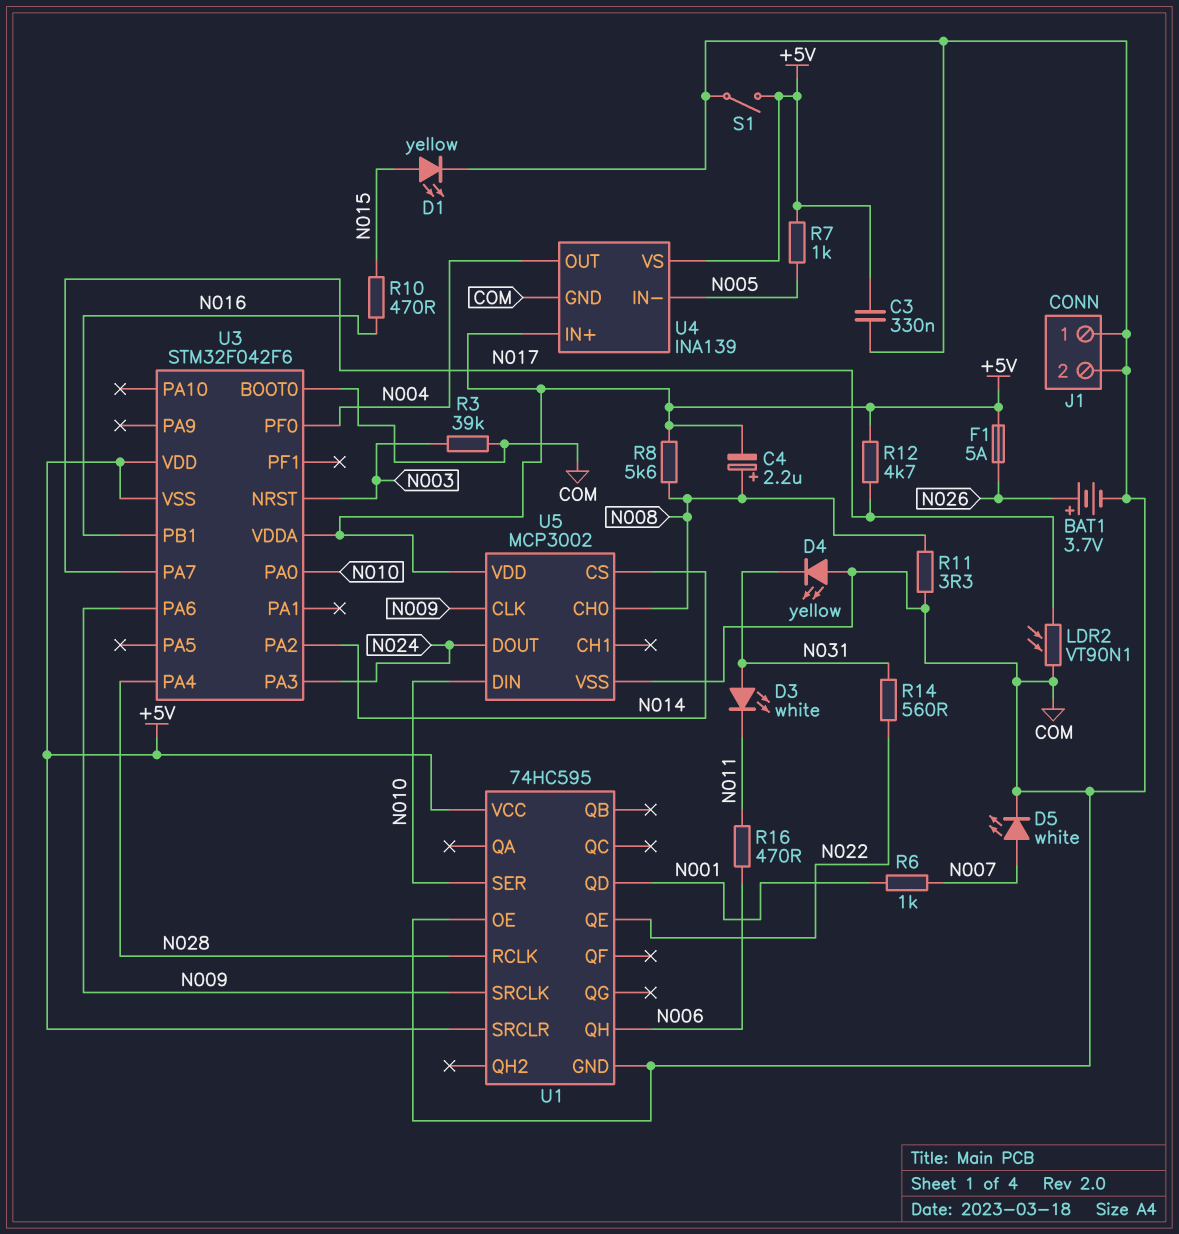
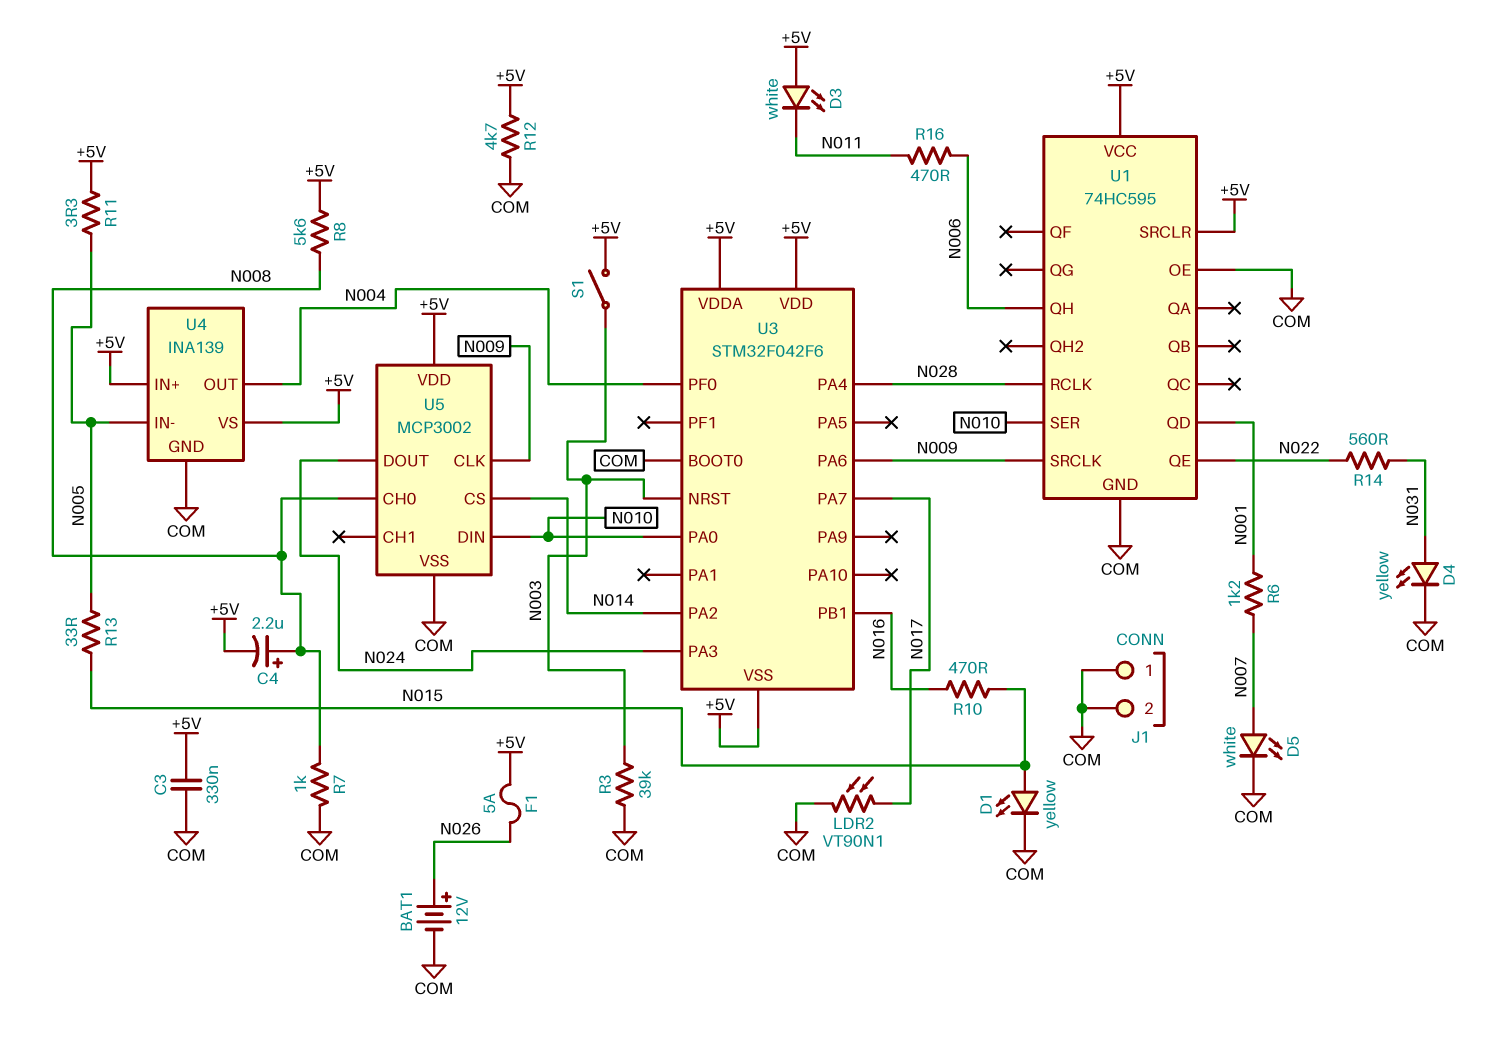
BAT1: 3.7V (plus N026, minus COM) -> 12V (plus N026, minus COM)
D3: LED white (A N031, K N011) -> LED white (A +5V, K N011)
D4: LED yellow (A COM, K N031) -> LED yellow (A N031, K COM)
R6: 1k (N001, N007) -> 1.2k (N001, N007)
R7: 1k (+5V, N005) -> 1k (COM, N008)
R11: 3.3 (COM, N008) -> 3.3 (+5V, N005)
R12: 4.7k (+5V, N017) -> 4.7k (+5V, COM)
R13: none -> 33 (N005, N015)
S1: switch (+5V, COM) -> switch (+5V, N003)

